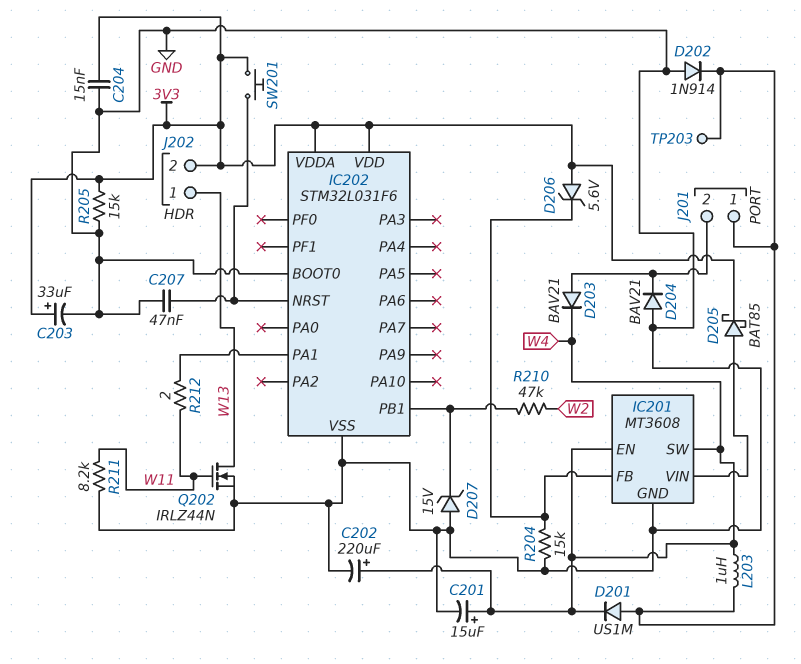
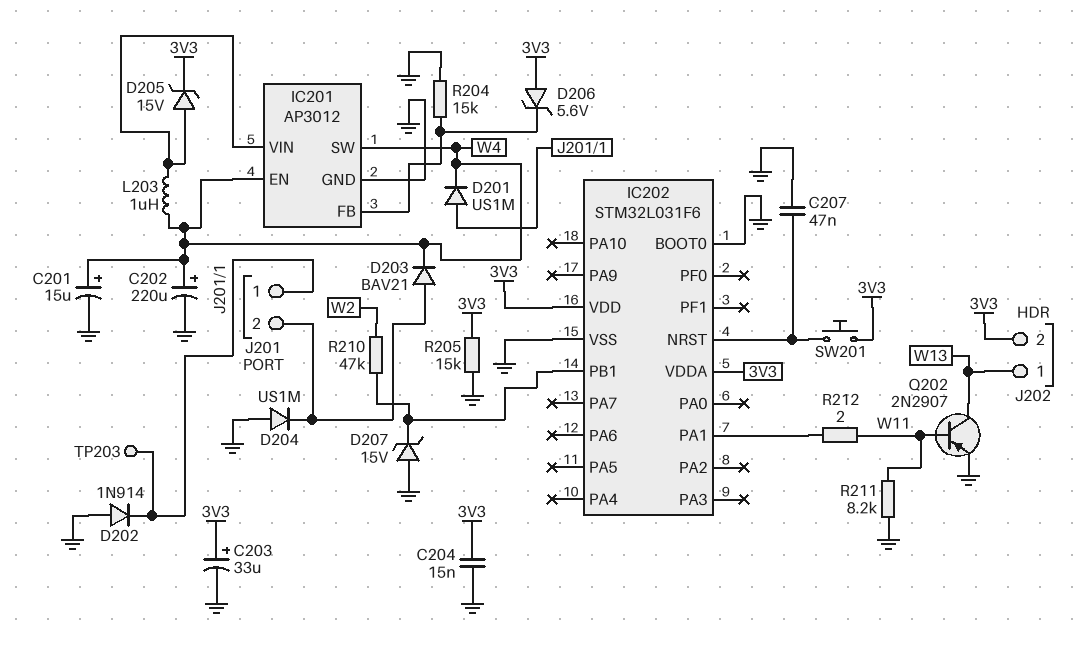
D204: diode BAV21 (A GND, K J201/2) -> diode US1M (A GND, K J201/2)
D205: schottky BAT85 (A IC201/VIN, K 3V3) -> zener 15V (A IC201/VIN, K 3V3)
IC201: MT3608 -> AP3012
L203: 1uH (J201/1, W4) -> 1uH (IC201/VIN, W4)
Q202: NMOS IRLZ44N (G W11, D W13, S GND) -> PNP 2N2907 (B W11, C W13, E GND)

